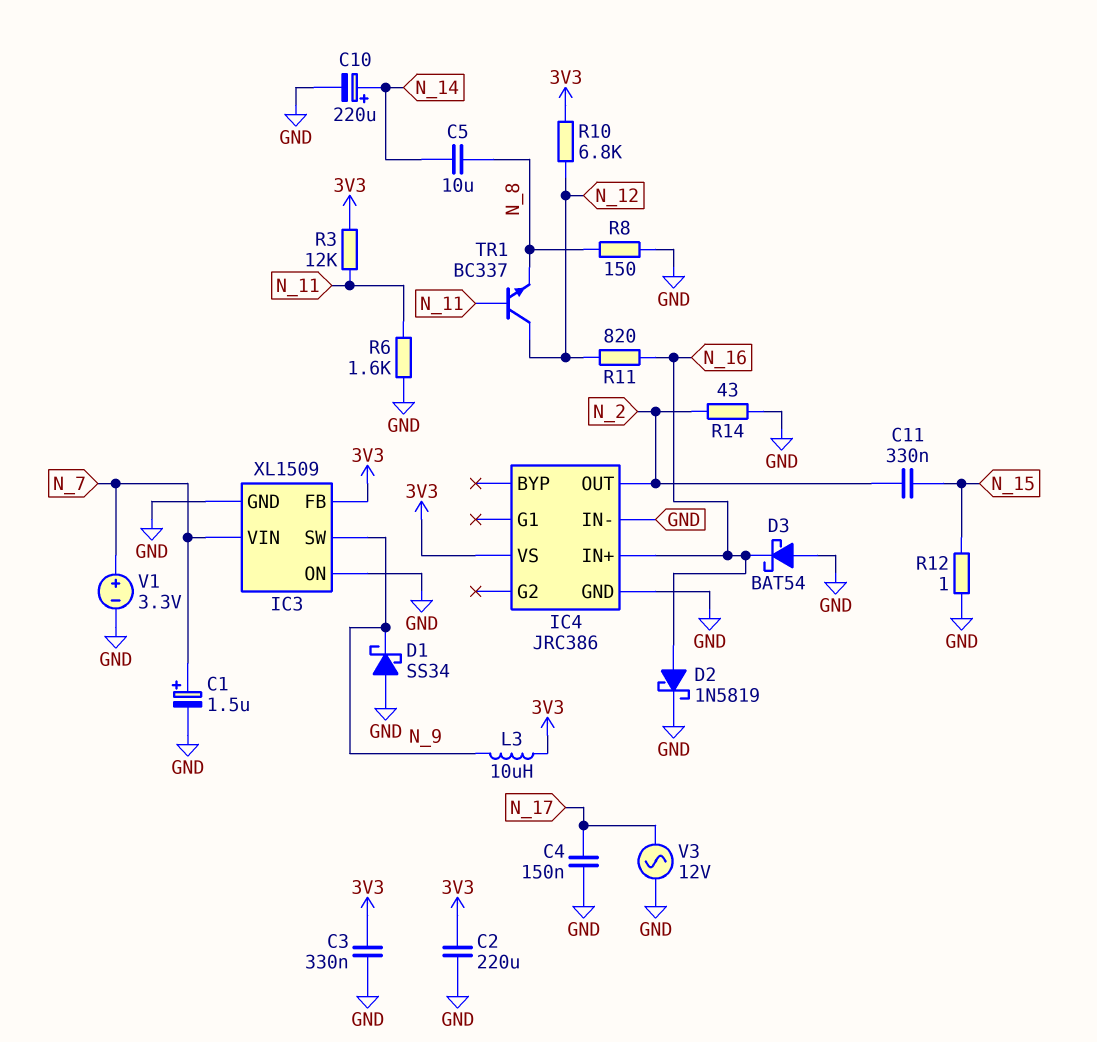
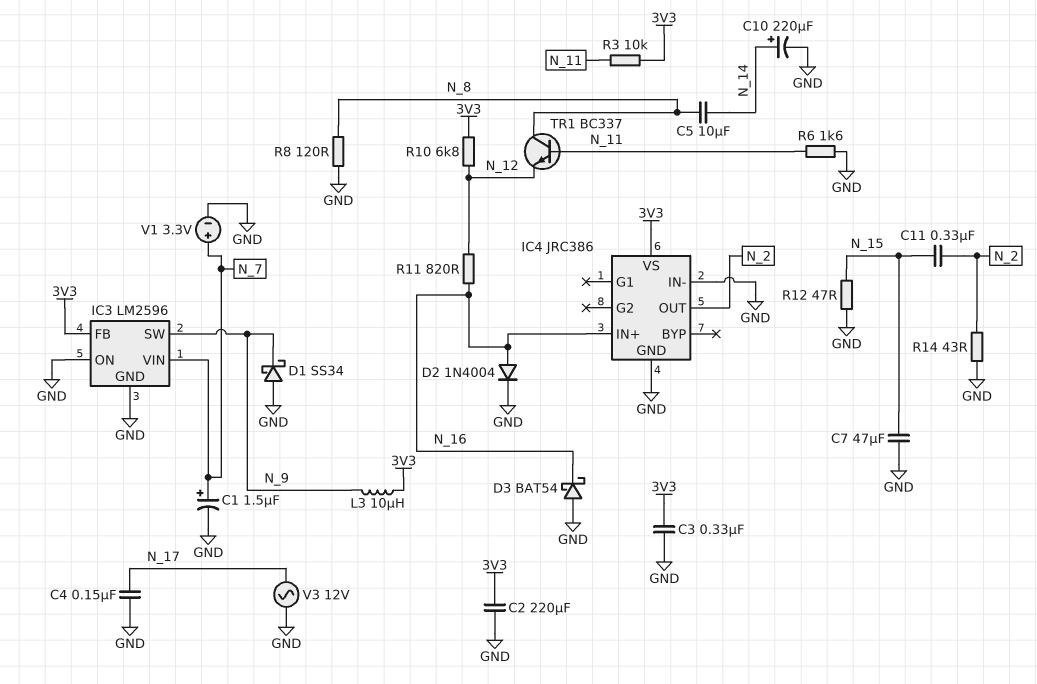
C7: none -> 47uF (GND, N_15)
D2: schottky 1N5819 (A N_16, K GND) -> diode 1N4004 (A N_16, K GND)
IC3: XL1509 -> LM2596
R3: 12k (3V3, N_11) -> 10k (3V3, N_11)
R8: 150 (GND, N_8) -> 120 (GND, N_8)
R12: 1 (GND, N_15) -> 47 (GND, N_15)
TR1: NPN BC337 (B N_11, C N_12, E N_8) -> NPN BC337 (B N_11, C N_8, E N_12)

